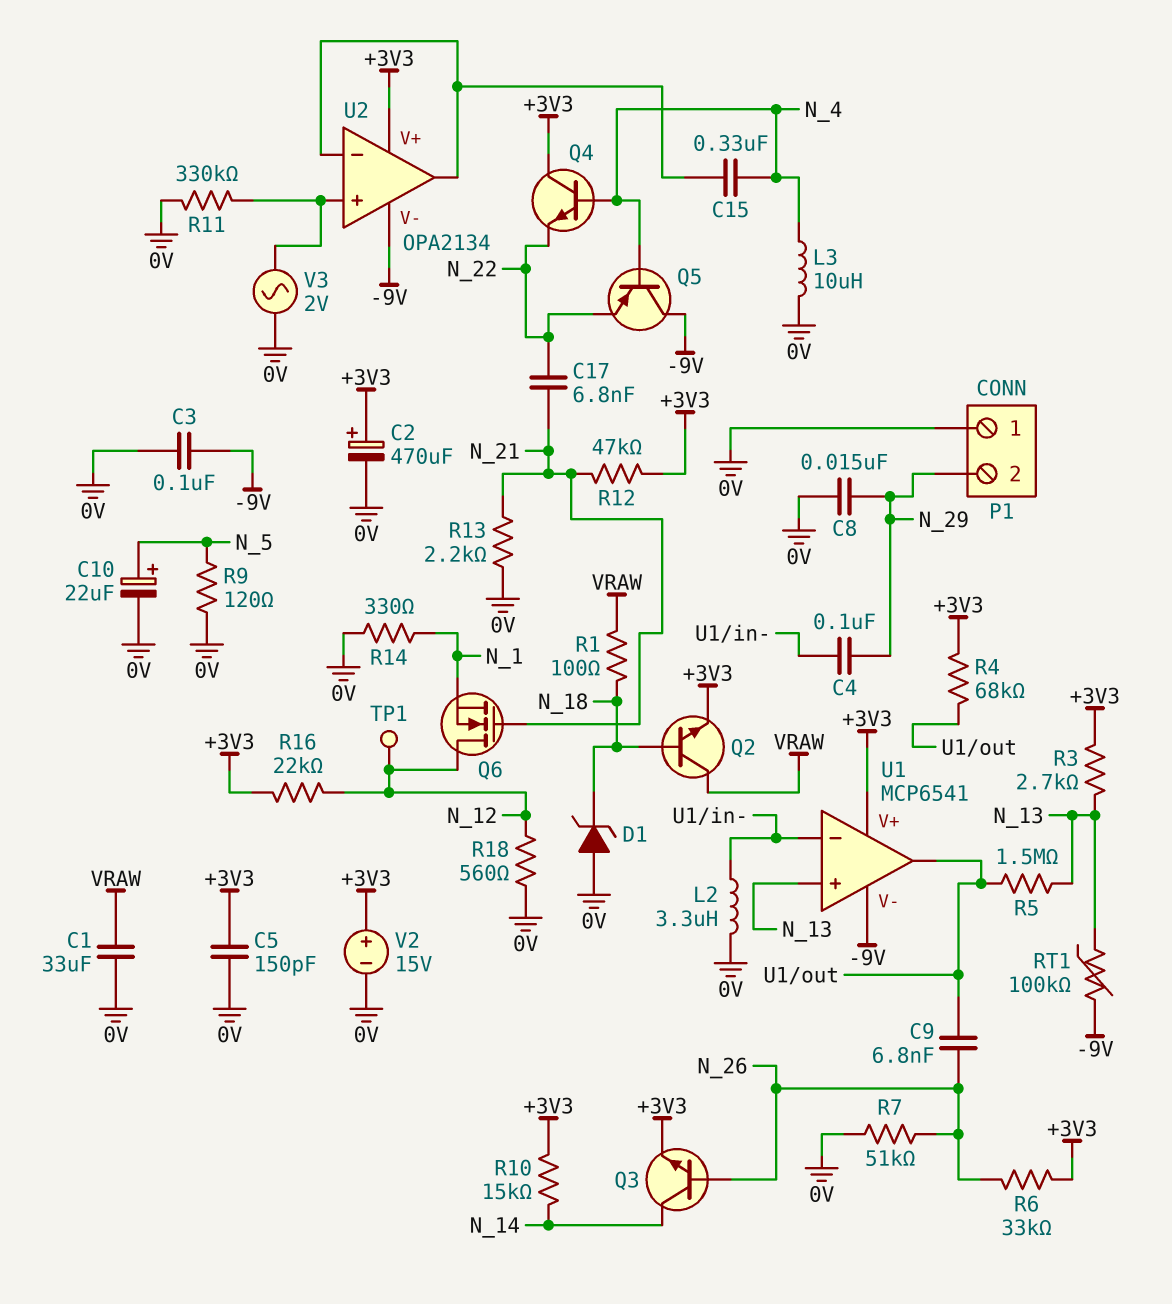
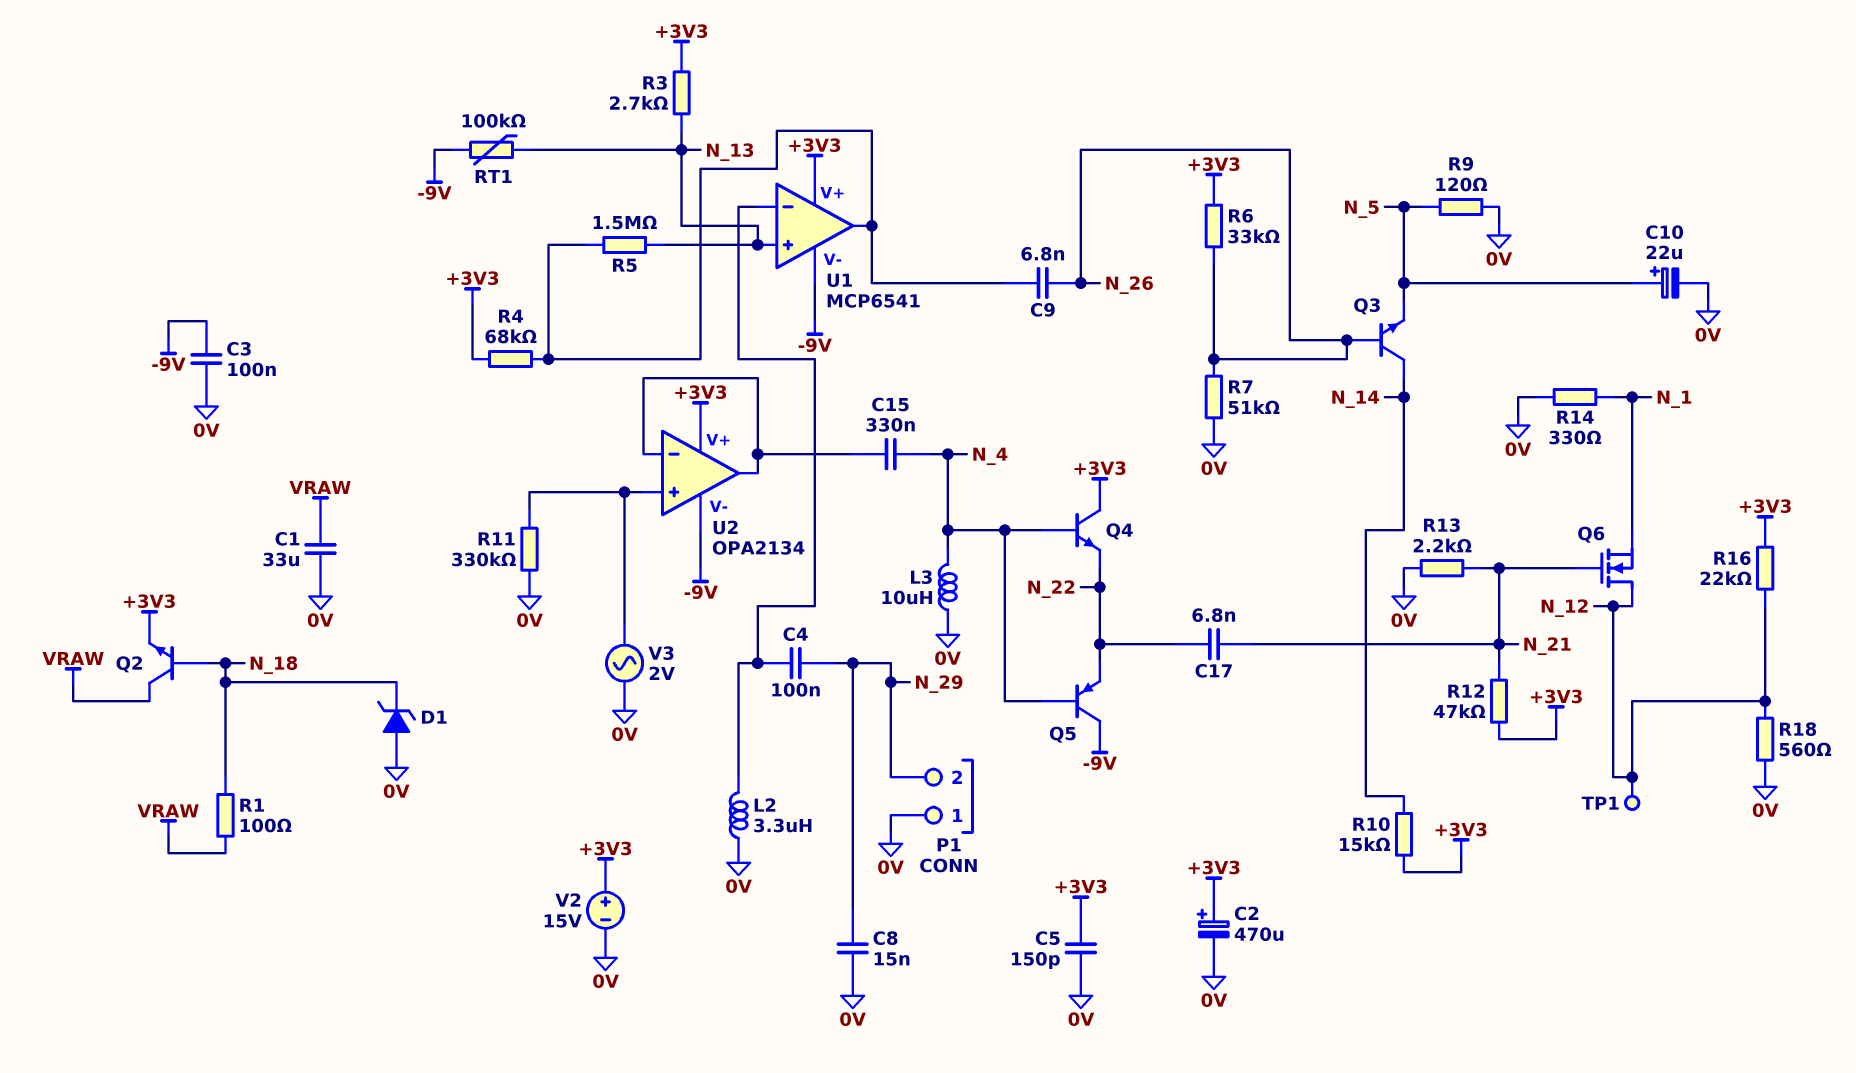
Q3: NPN (B N_26, C N_14, E +3V3) -> NPN (B N_26, C N_14, E N_5)

